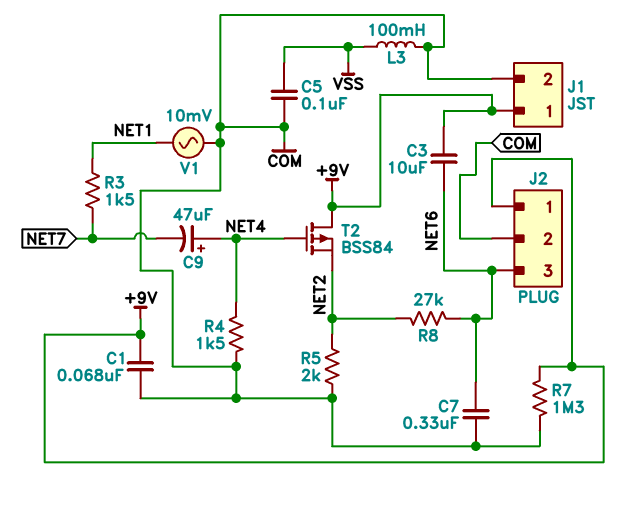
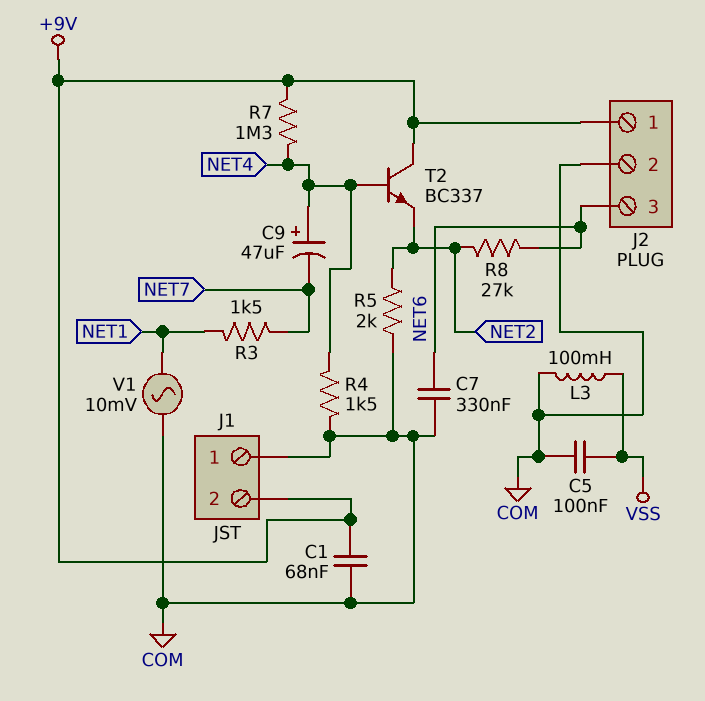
C3: 10uF (+9V, NET6) -> none
J1 pin 1: +9V -> COM
J1 pin 2: COM -> +9V
R7: 1.3M (+9V, COM) -> 1.3M (+9V, NET4)
T2: PMOS BSS84 (G NET4, D +9V, S NET2) -> NPN BC337 (B NET4, C +9V, E NET2)

